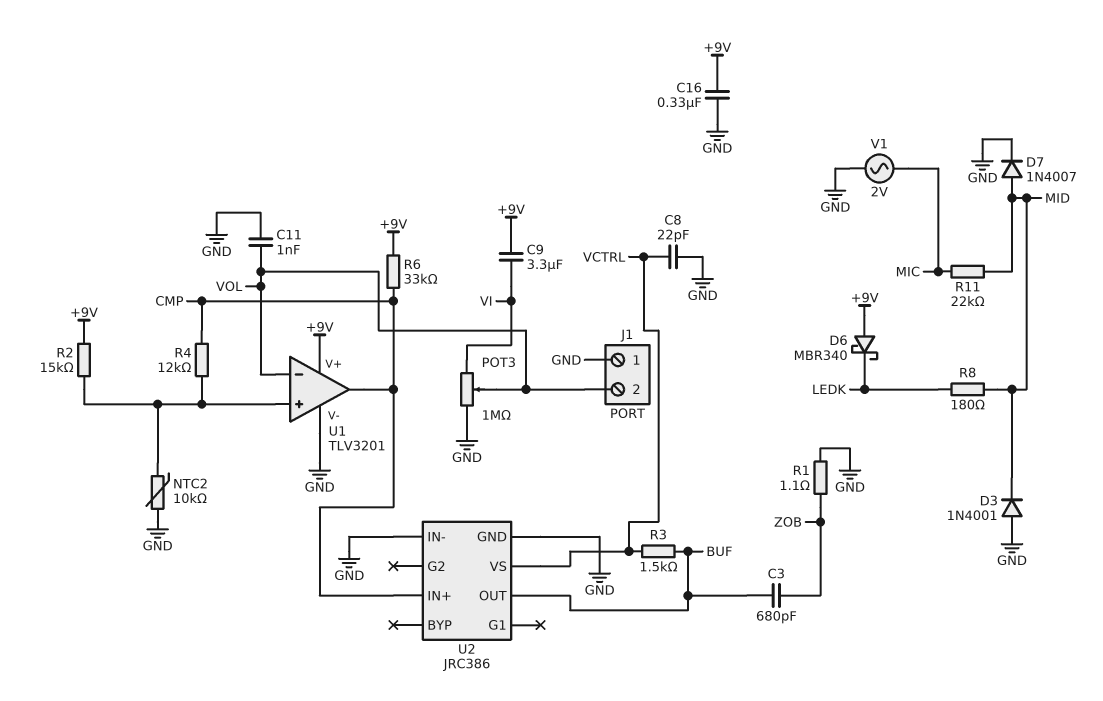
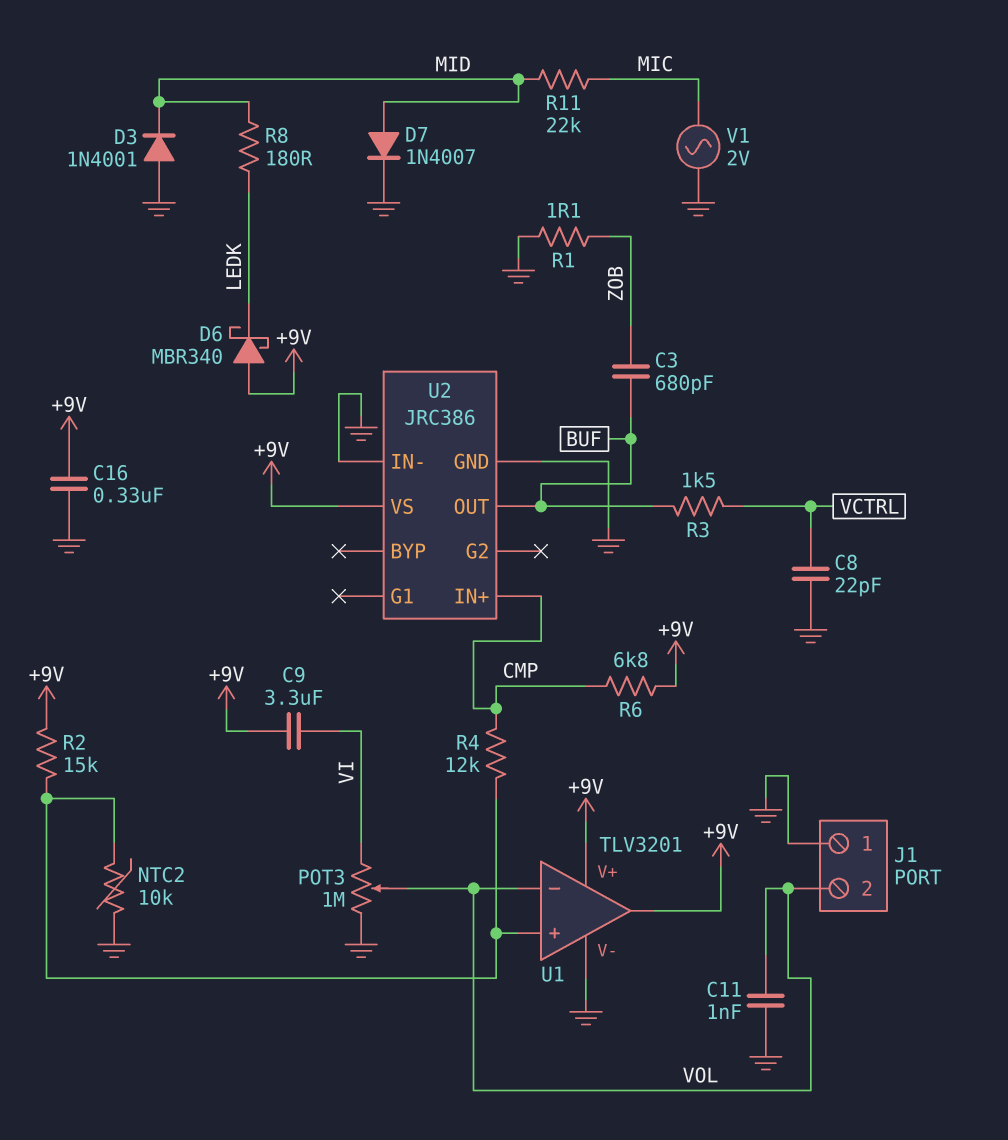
R6: 33k (+9V, CMP) -> 6.8k (+9V, CMP)
U1 pin out: CMP -> +9V
U2 pin VS: VCTRL -> +9V

